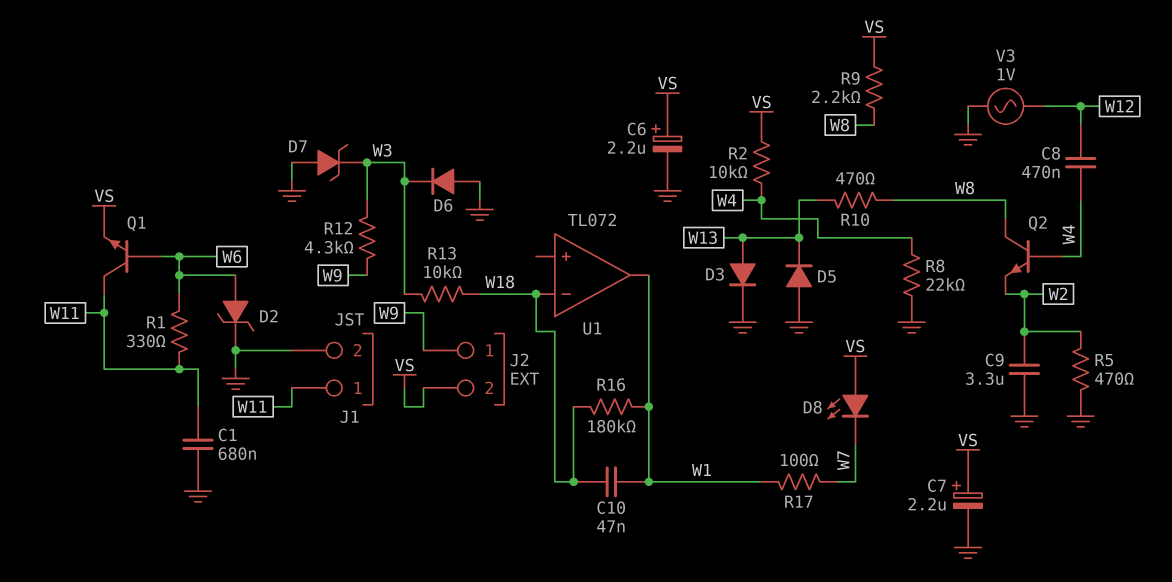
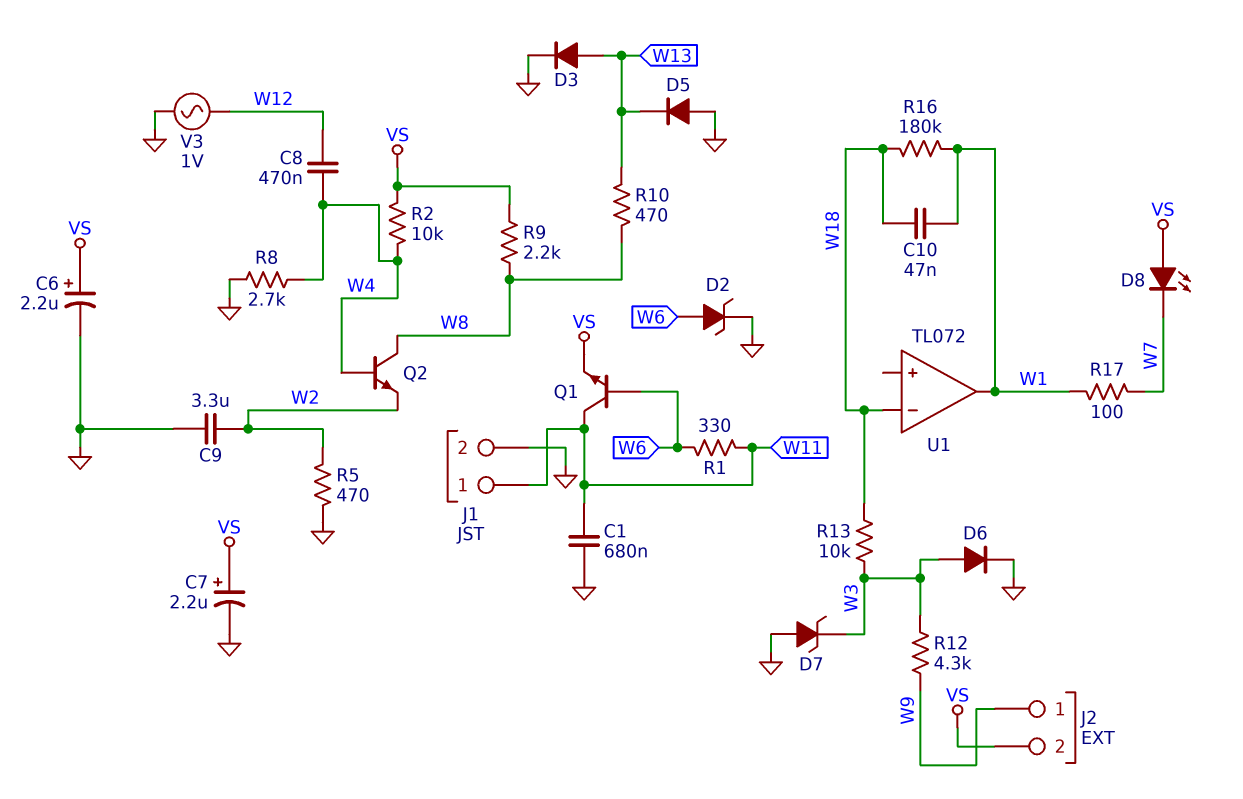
D6: diode (A GND, K W3) -> diode (A W3, K GND)
R8: 22k (GND, W4) -> 2.7k (GND, W4)

